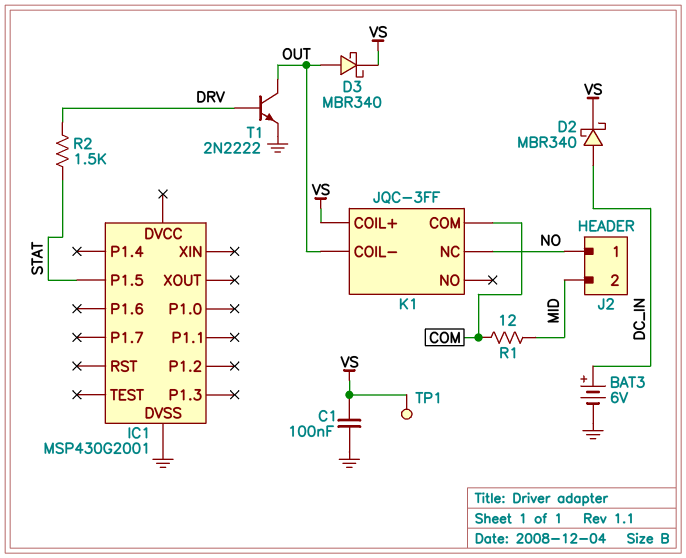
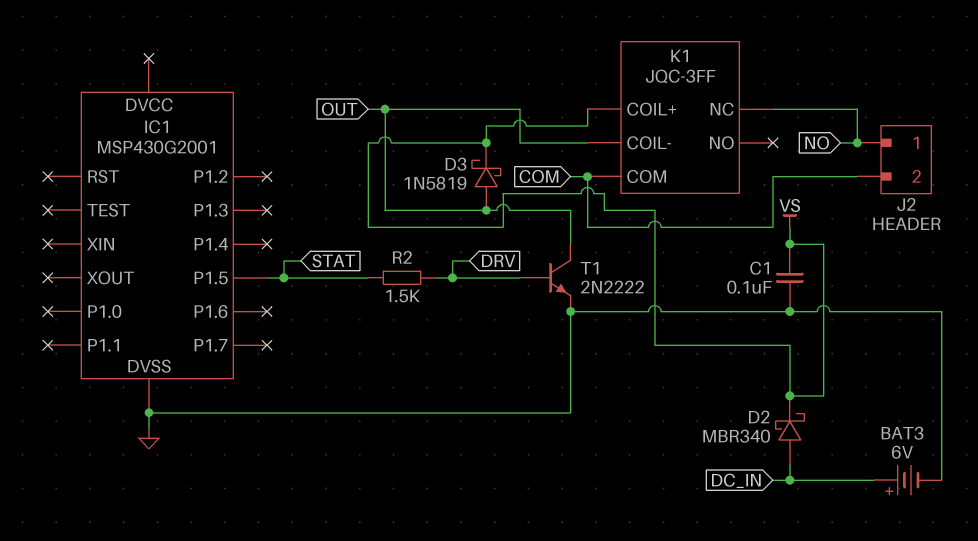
D3: schottky MBR340 (A OUT, K VS) -> schottky 1N5819 (A OUT, K VS)
J2 pin 2: MID -> COM
R1: 12 (COM, MID) -> none
TP1: test point (VS) -> none

